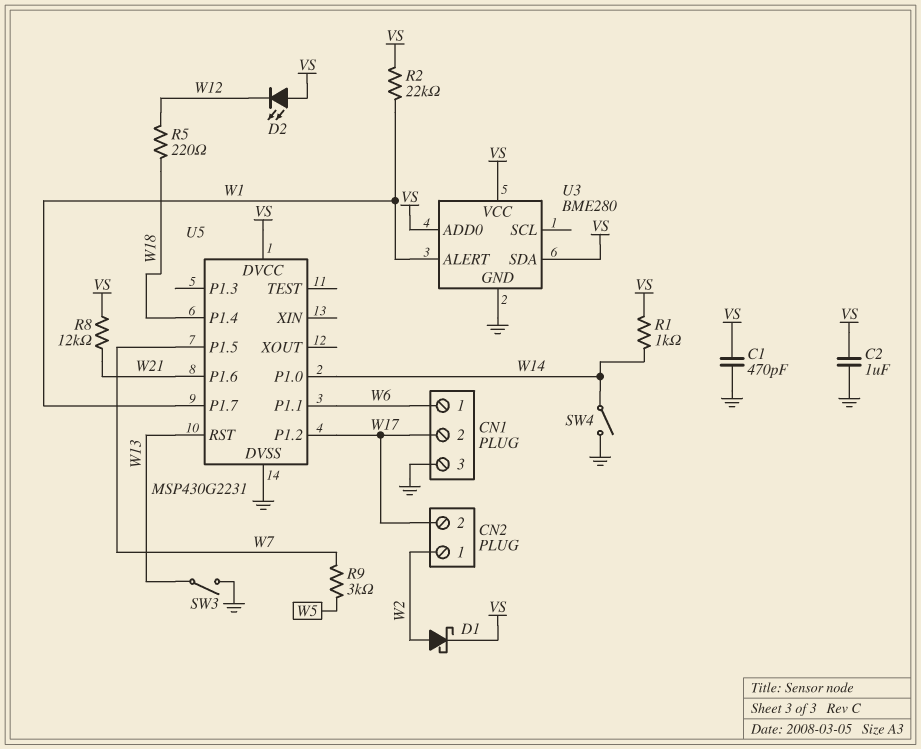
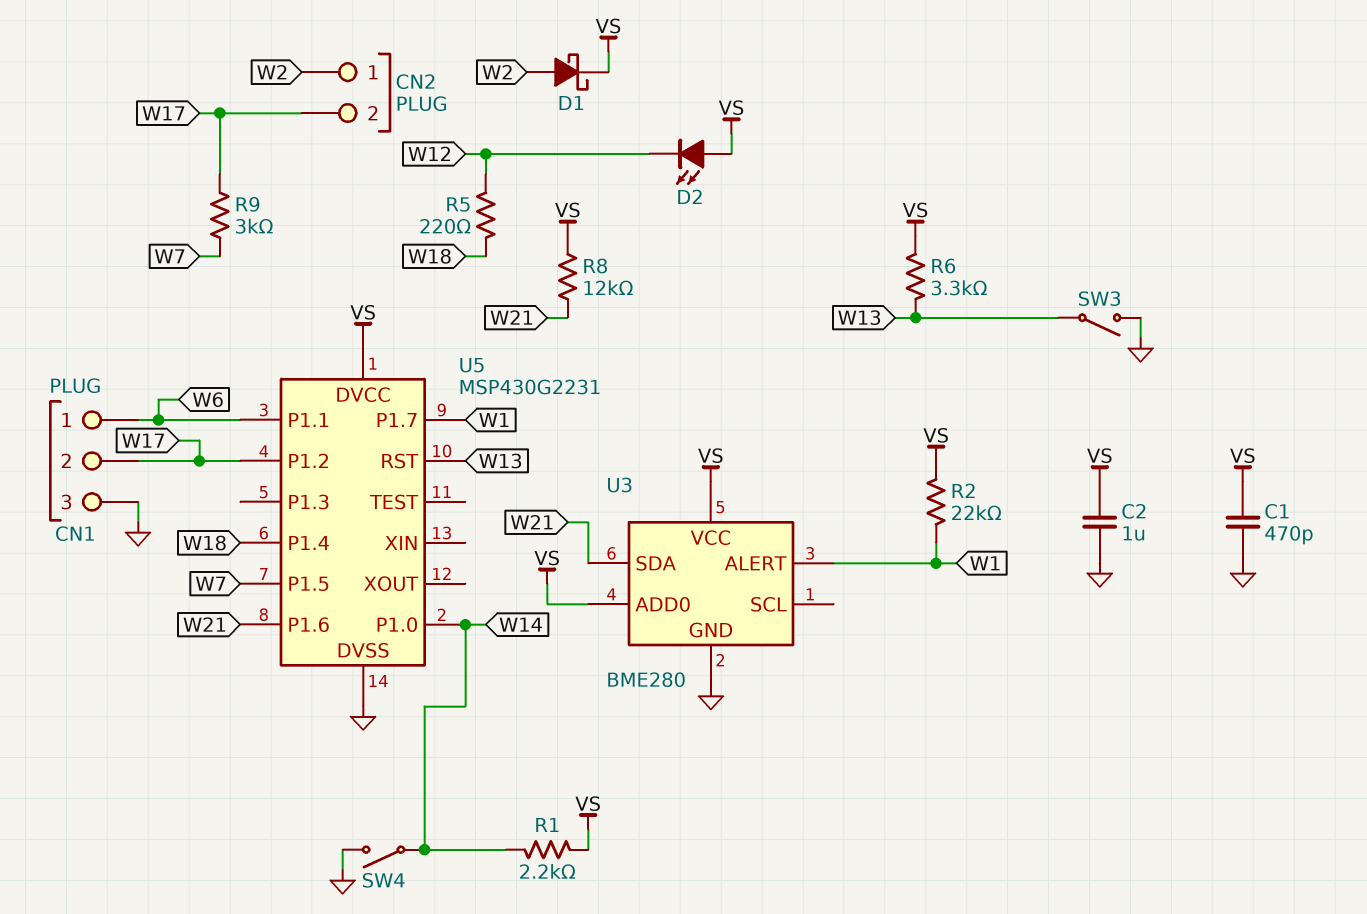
R1: 1k (VS, W14) -> 2.2k (VS, W14)
R6: none -> 3.3k (VS, W13)
R9: 3k (W5, W7) -> 3k (W7, W17)
U3 pin SDA: VS -> W21

